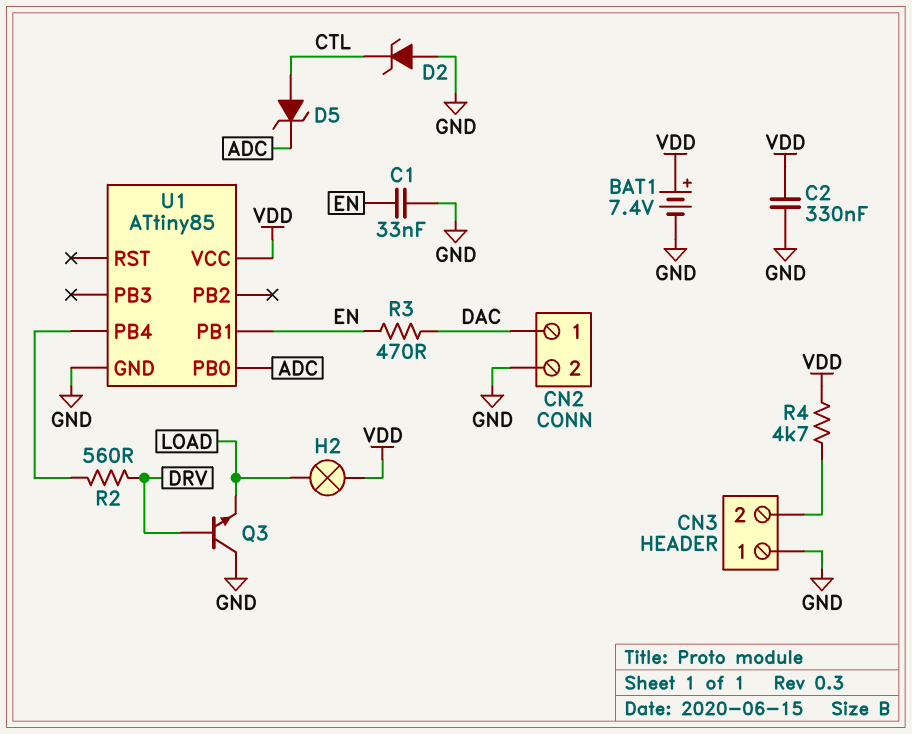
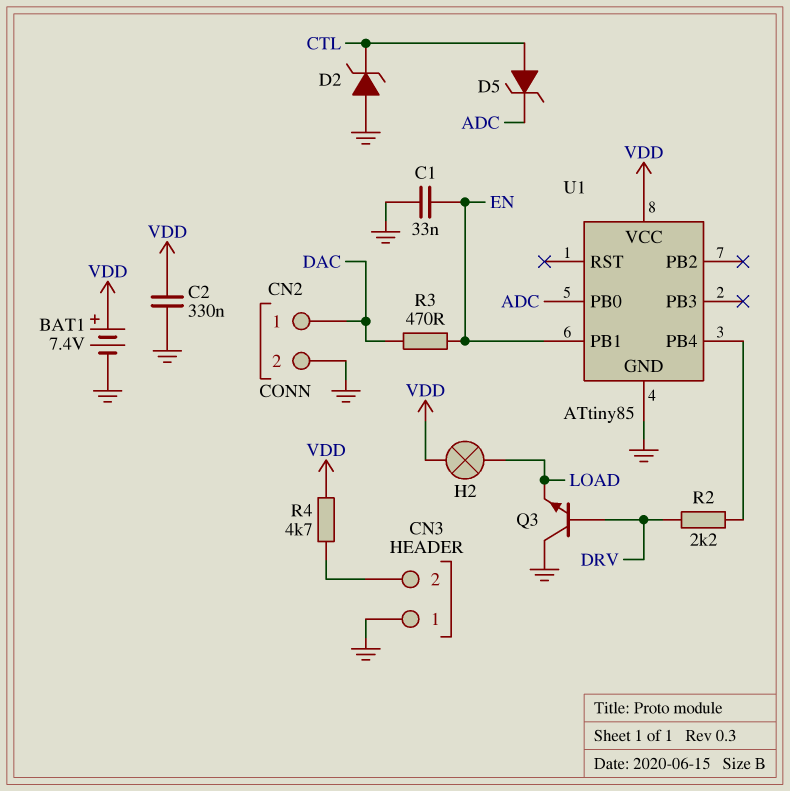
R2: 560 (DRV, U1/PB4) -> 2.2k (DRV, U1/PB4)

